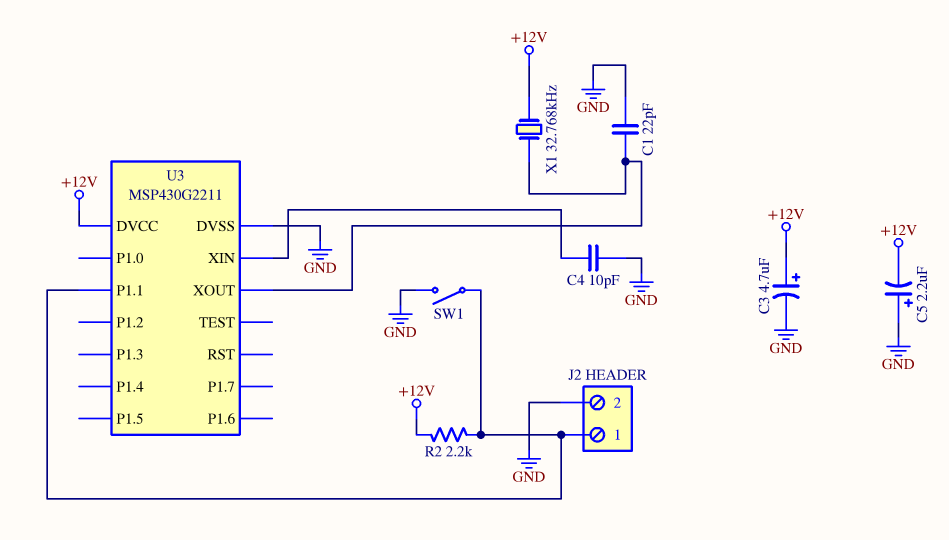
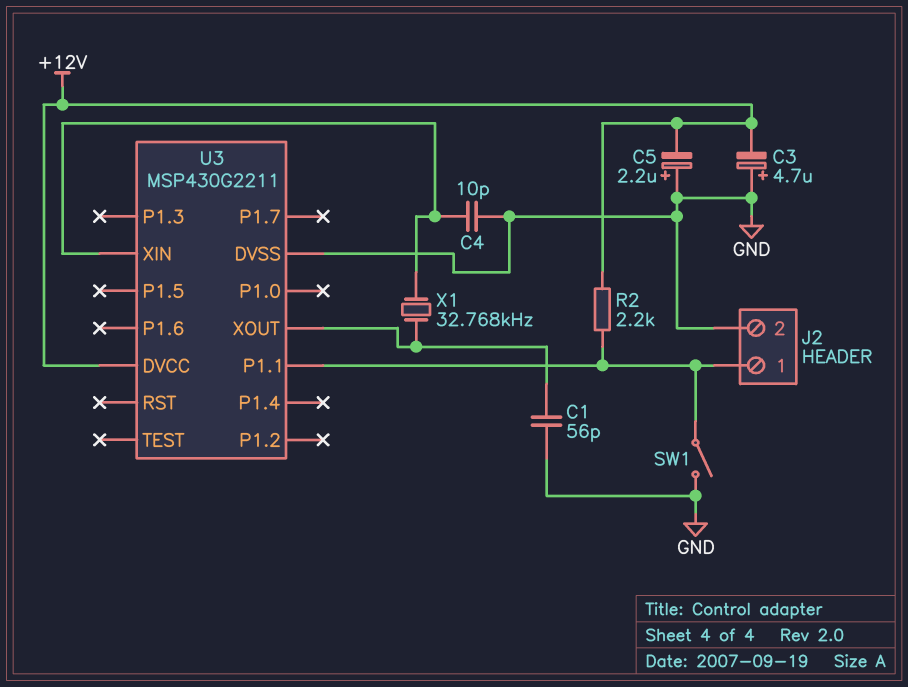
C1: 22pF (GND, U3/XOUT) -> 56pF (GND, U3/XOUT)
C3: 4.7uF (plus +12V, minus GND) -> 4.7uF (plus GND, minus +12V)
X1: 32.768kHz (+12V, U3/XOUT) -> 32.768kHz (U3/XIN, U3/XOUT)

